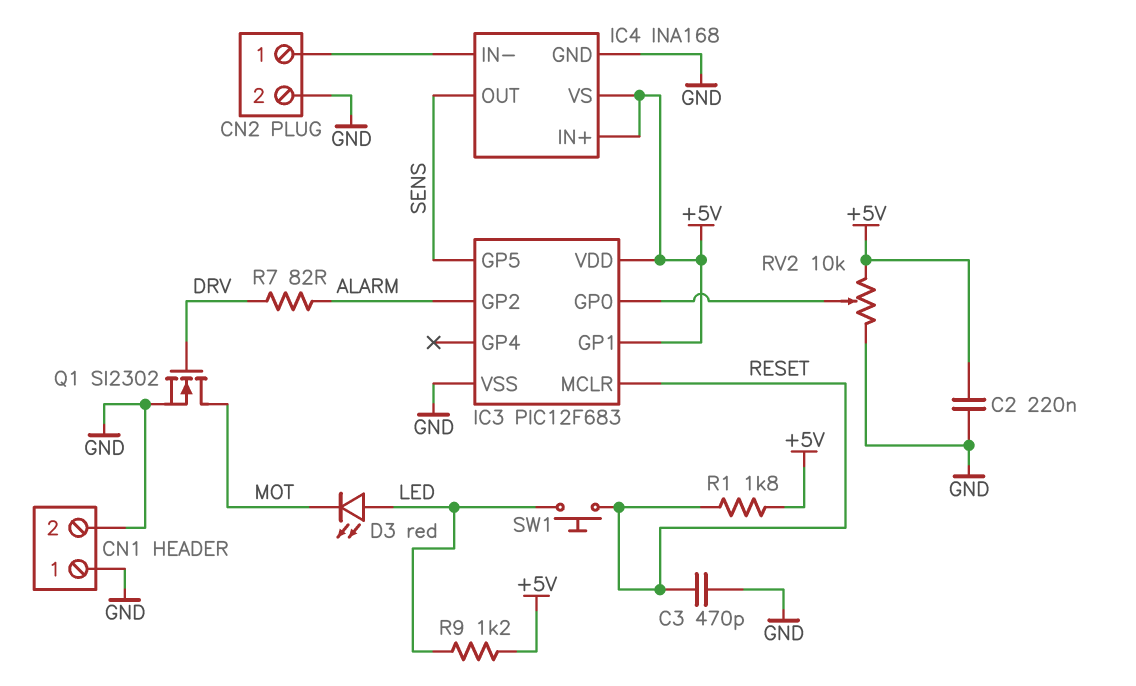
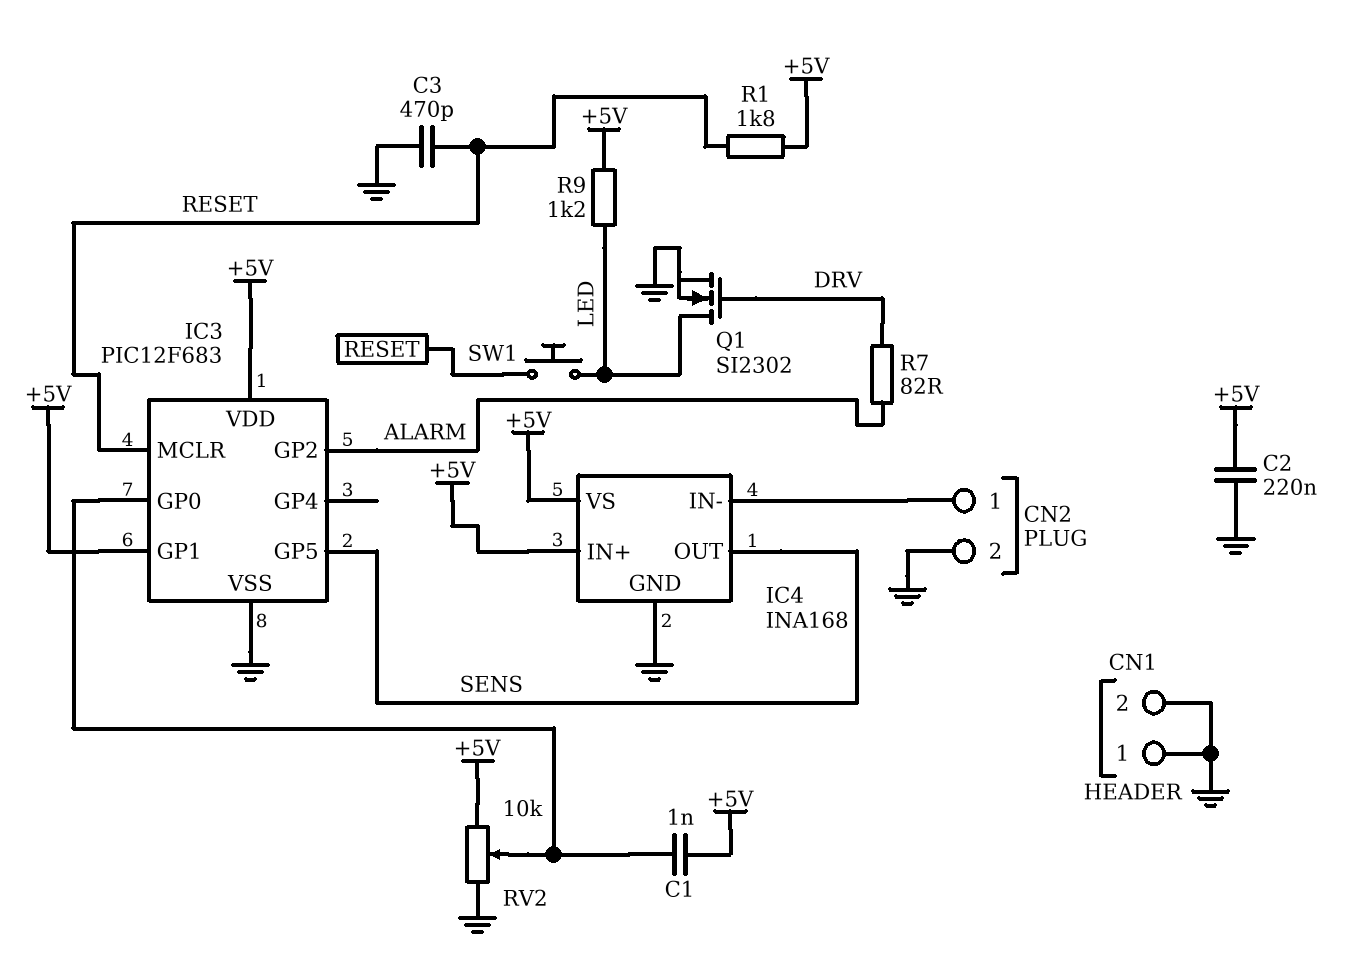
C1: none -> 1nF (+5V, IC3/GP0)
D3: LED red (A LED, K MOT) -> none
Q1: NMOS SI2302 (G DRV, D MOT, S GND) -> NMOS SI2302 (G DRV, D LED, S GND)

